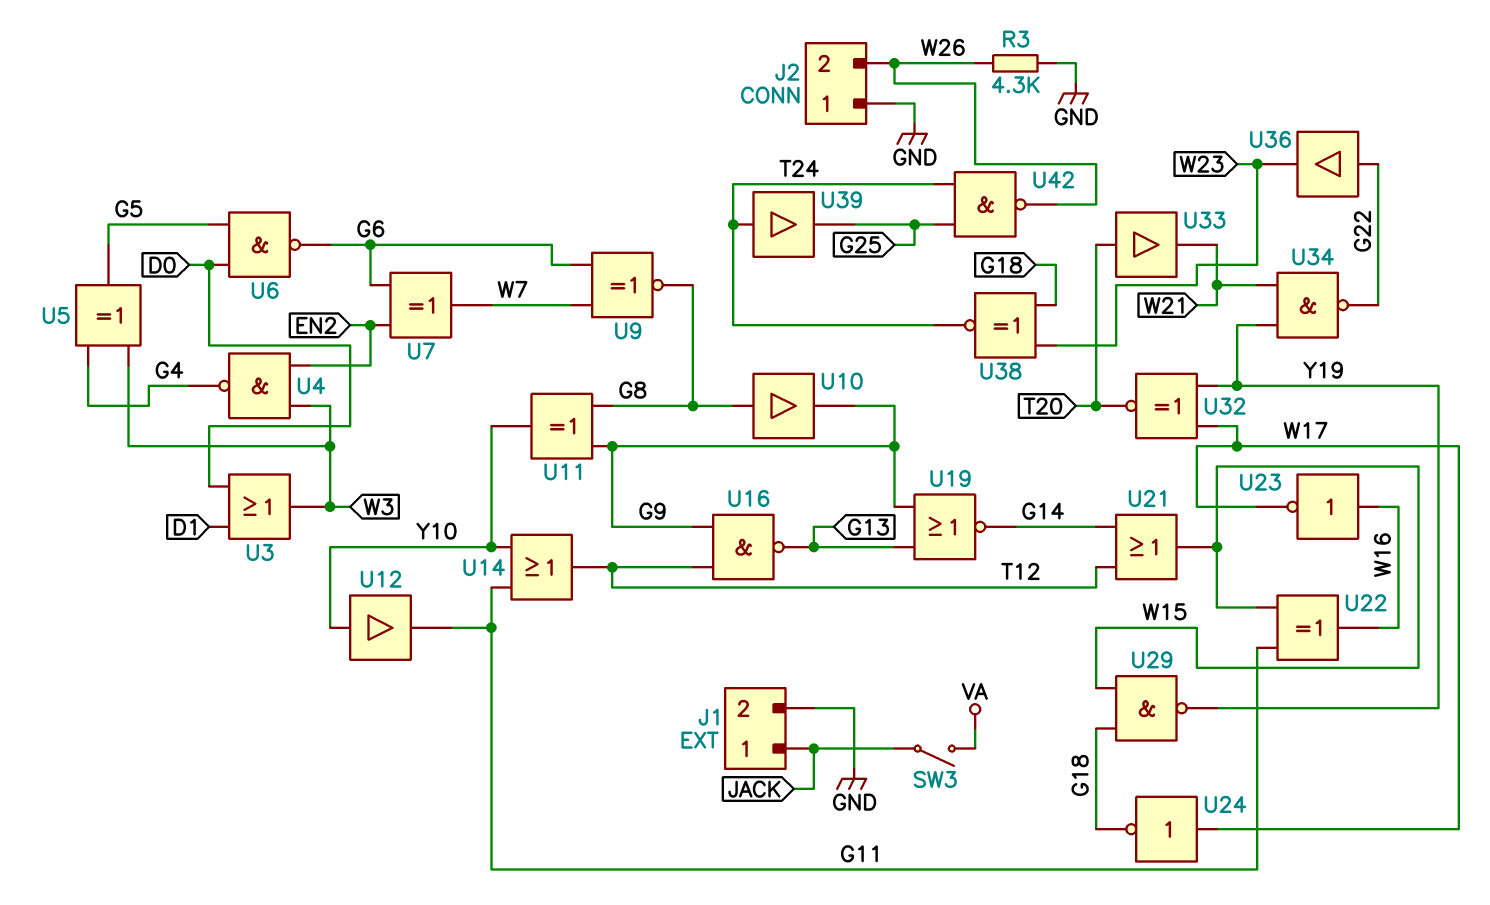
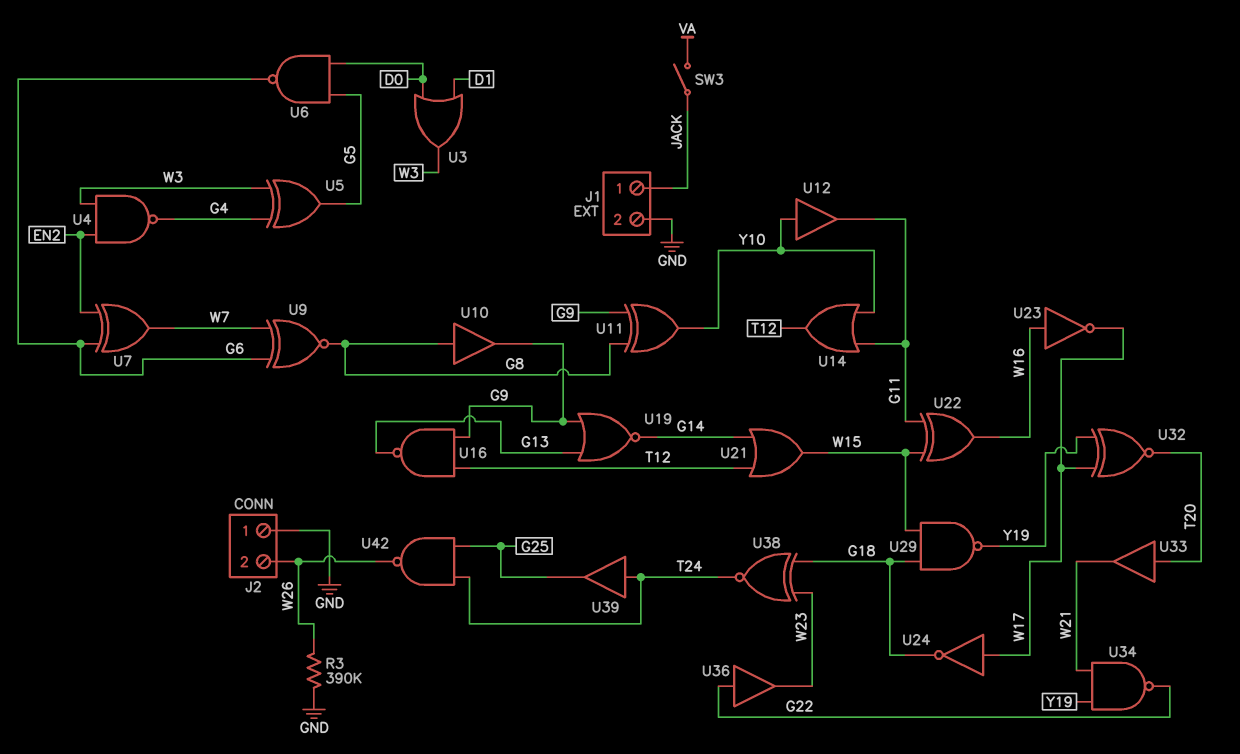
R3: 4.3k (GND, W26) -> 390k (GND, W26)

